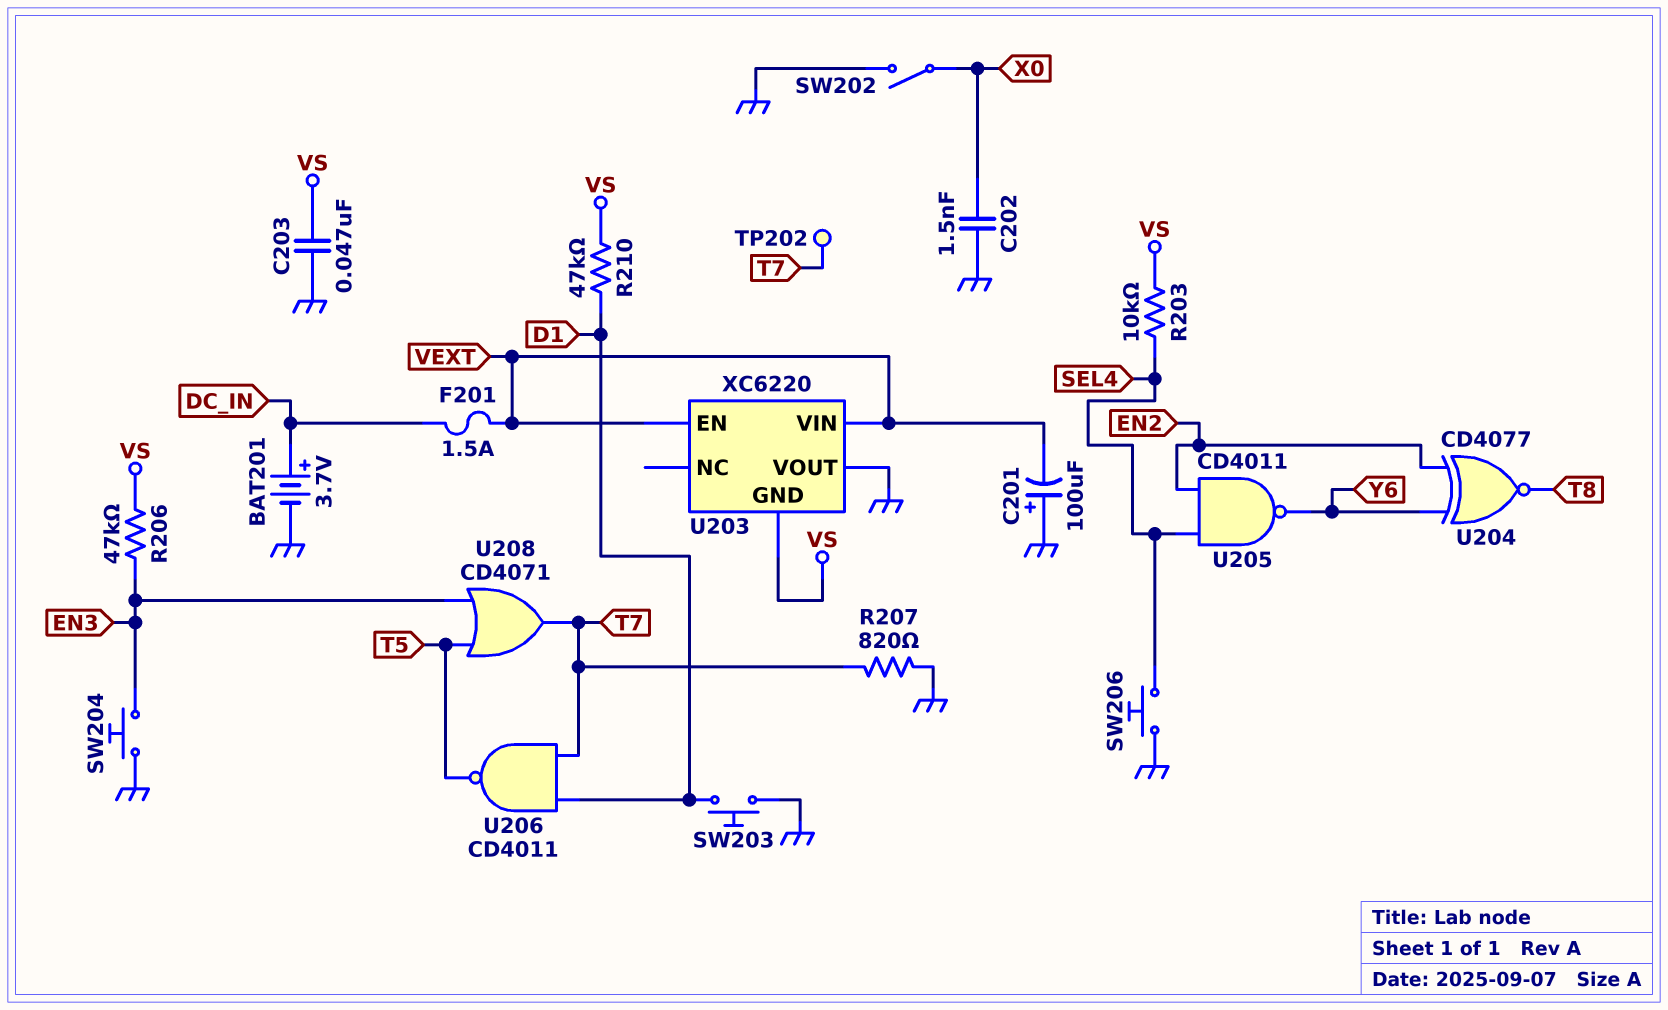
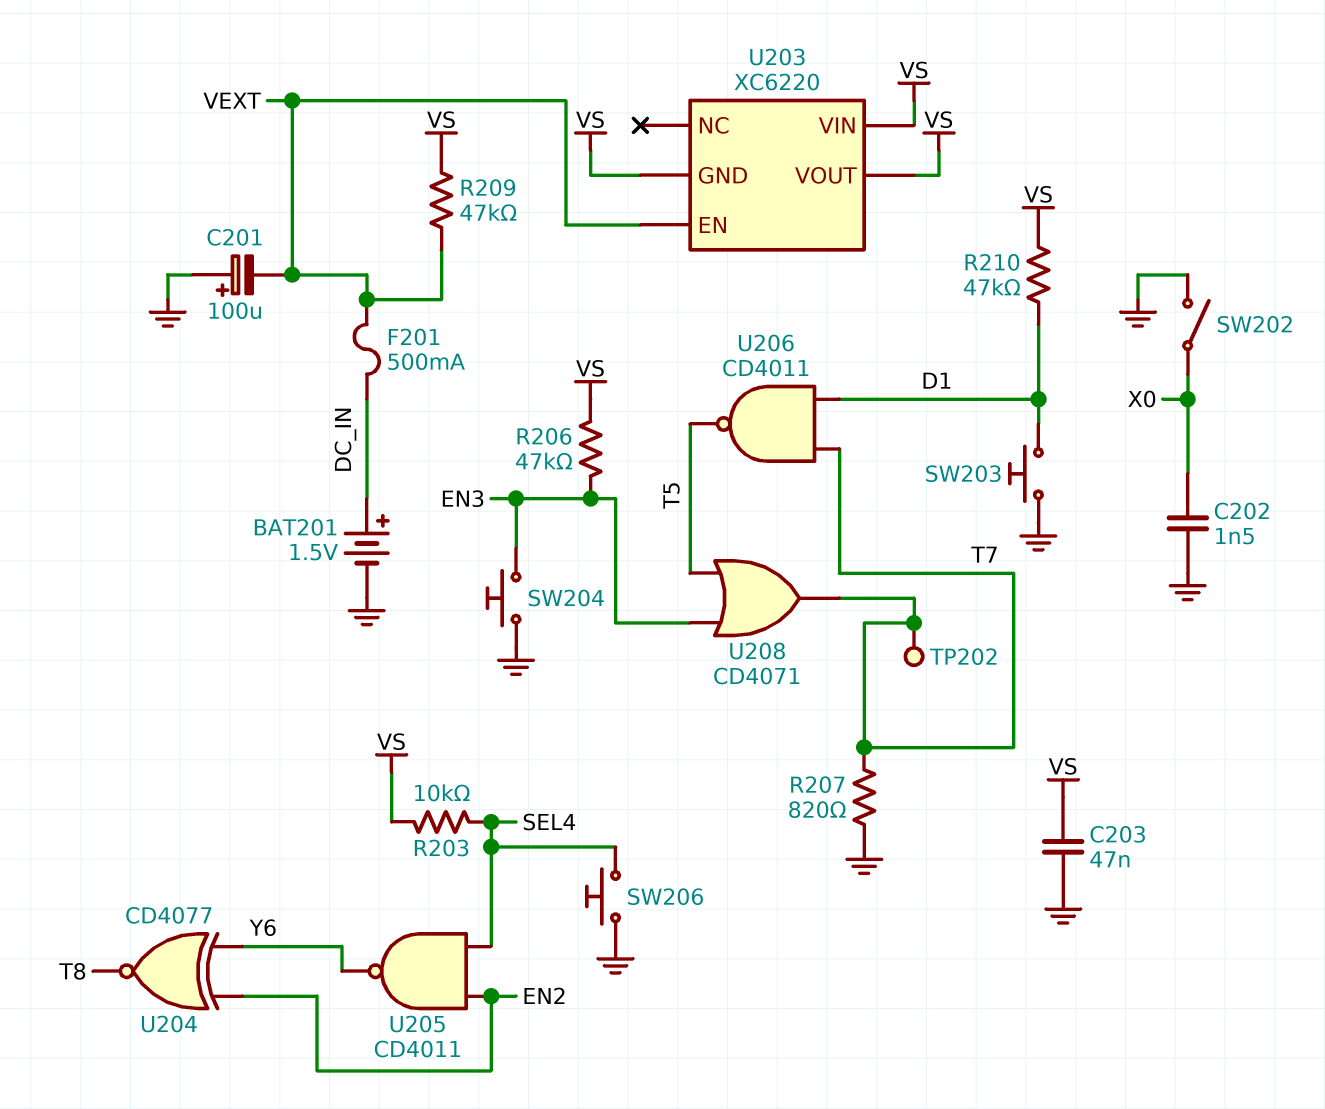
BAT201: 3.7V (plus DC_IN, minus GND) -> 1.5V (plus DC_IN, minus GND)
F201: 1.5A (DC_IN, VEXT) -> 500mA (DC_IN, VEXT)
R209: none -> 47k (VEXT, VS)
U203 pin VIN: VEXT -> VS
U203 pin VOUT: GND -> VS

